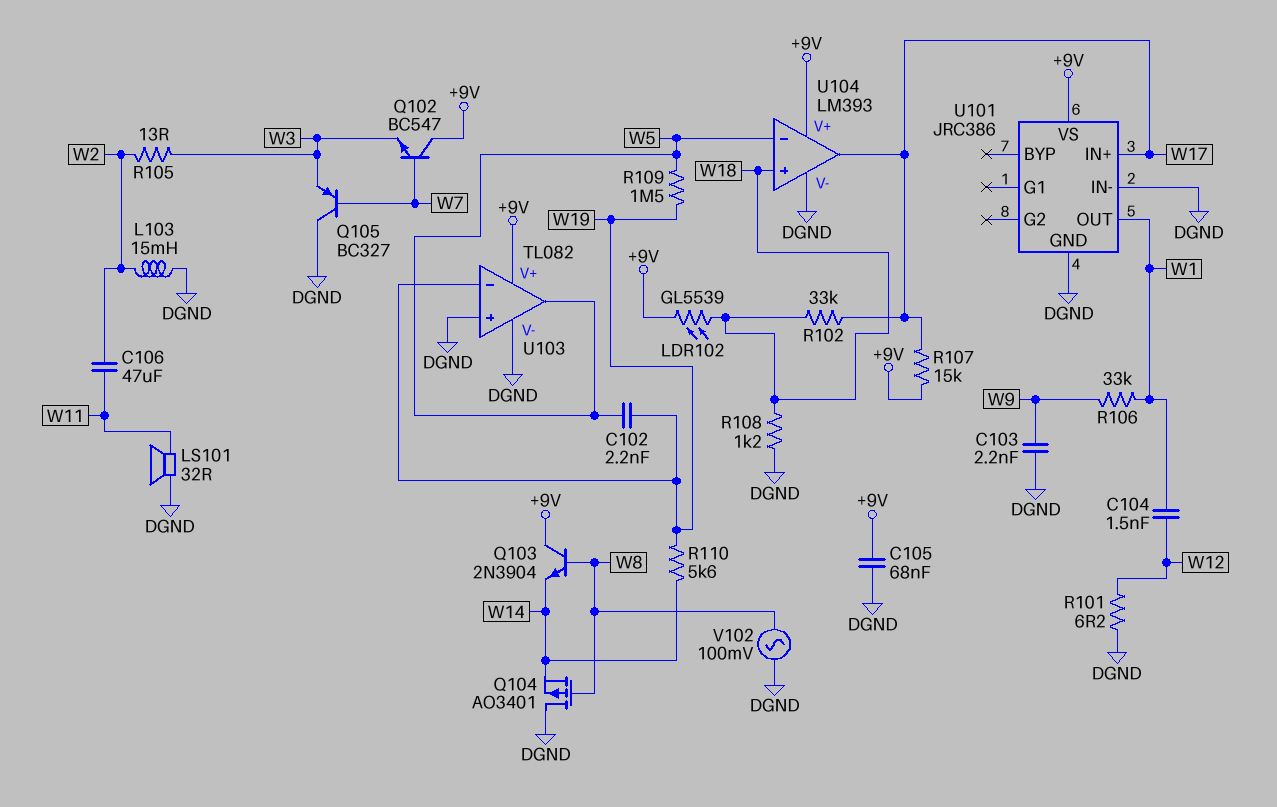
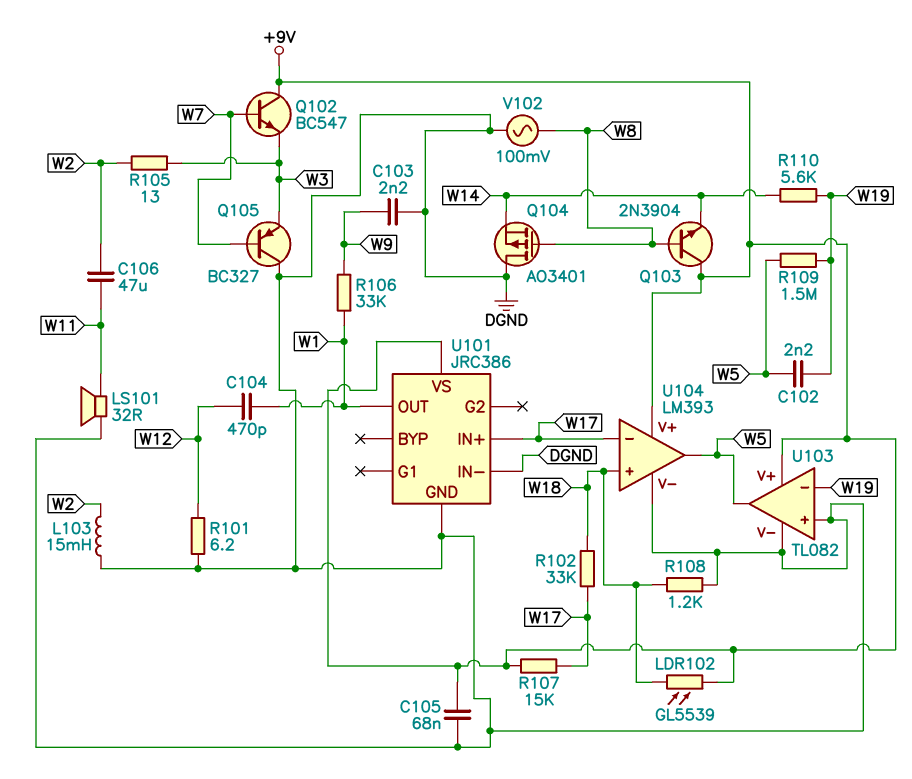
C104: 1.5nF (W1, W12) -> 470pF (W1, W12)
U104 pin in-: W5 -> W17
U104 pin out: W17 -> W5

